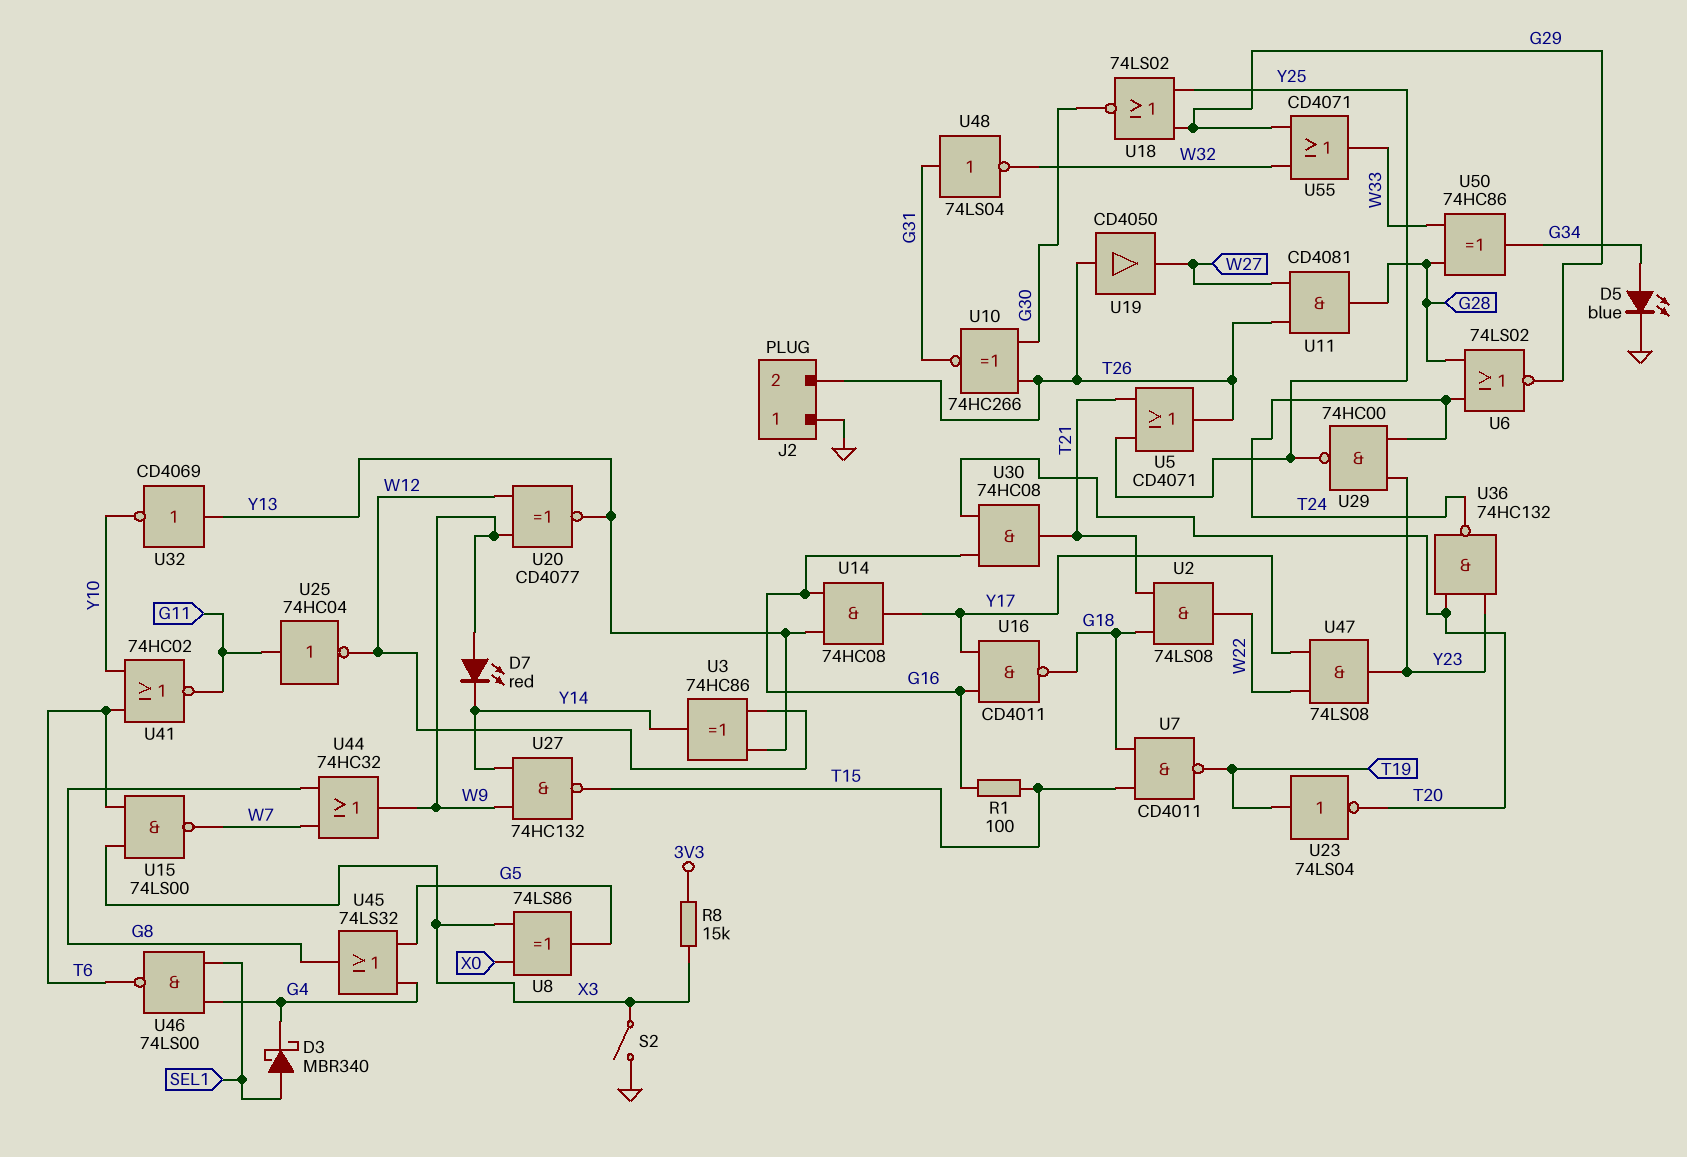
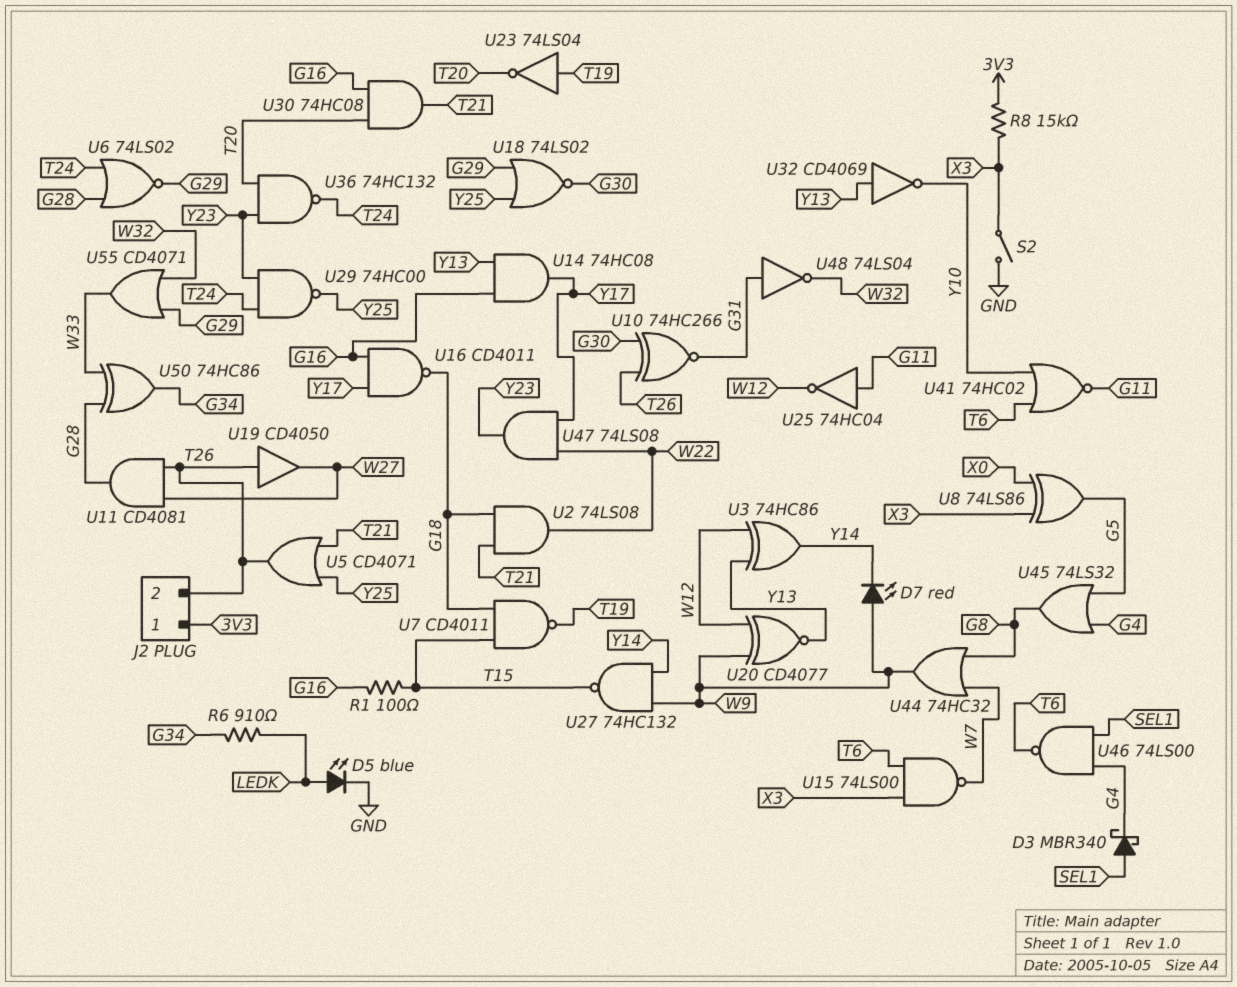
D5: LED blue (A G34, K GND) -> LED blue (A LEDK, K GND)
J2 pin 1: GND -> 3V3
R6: none -> 910 (G34, LEDK)

